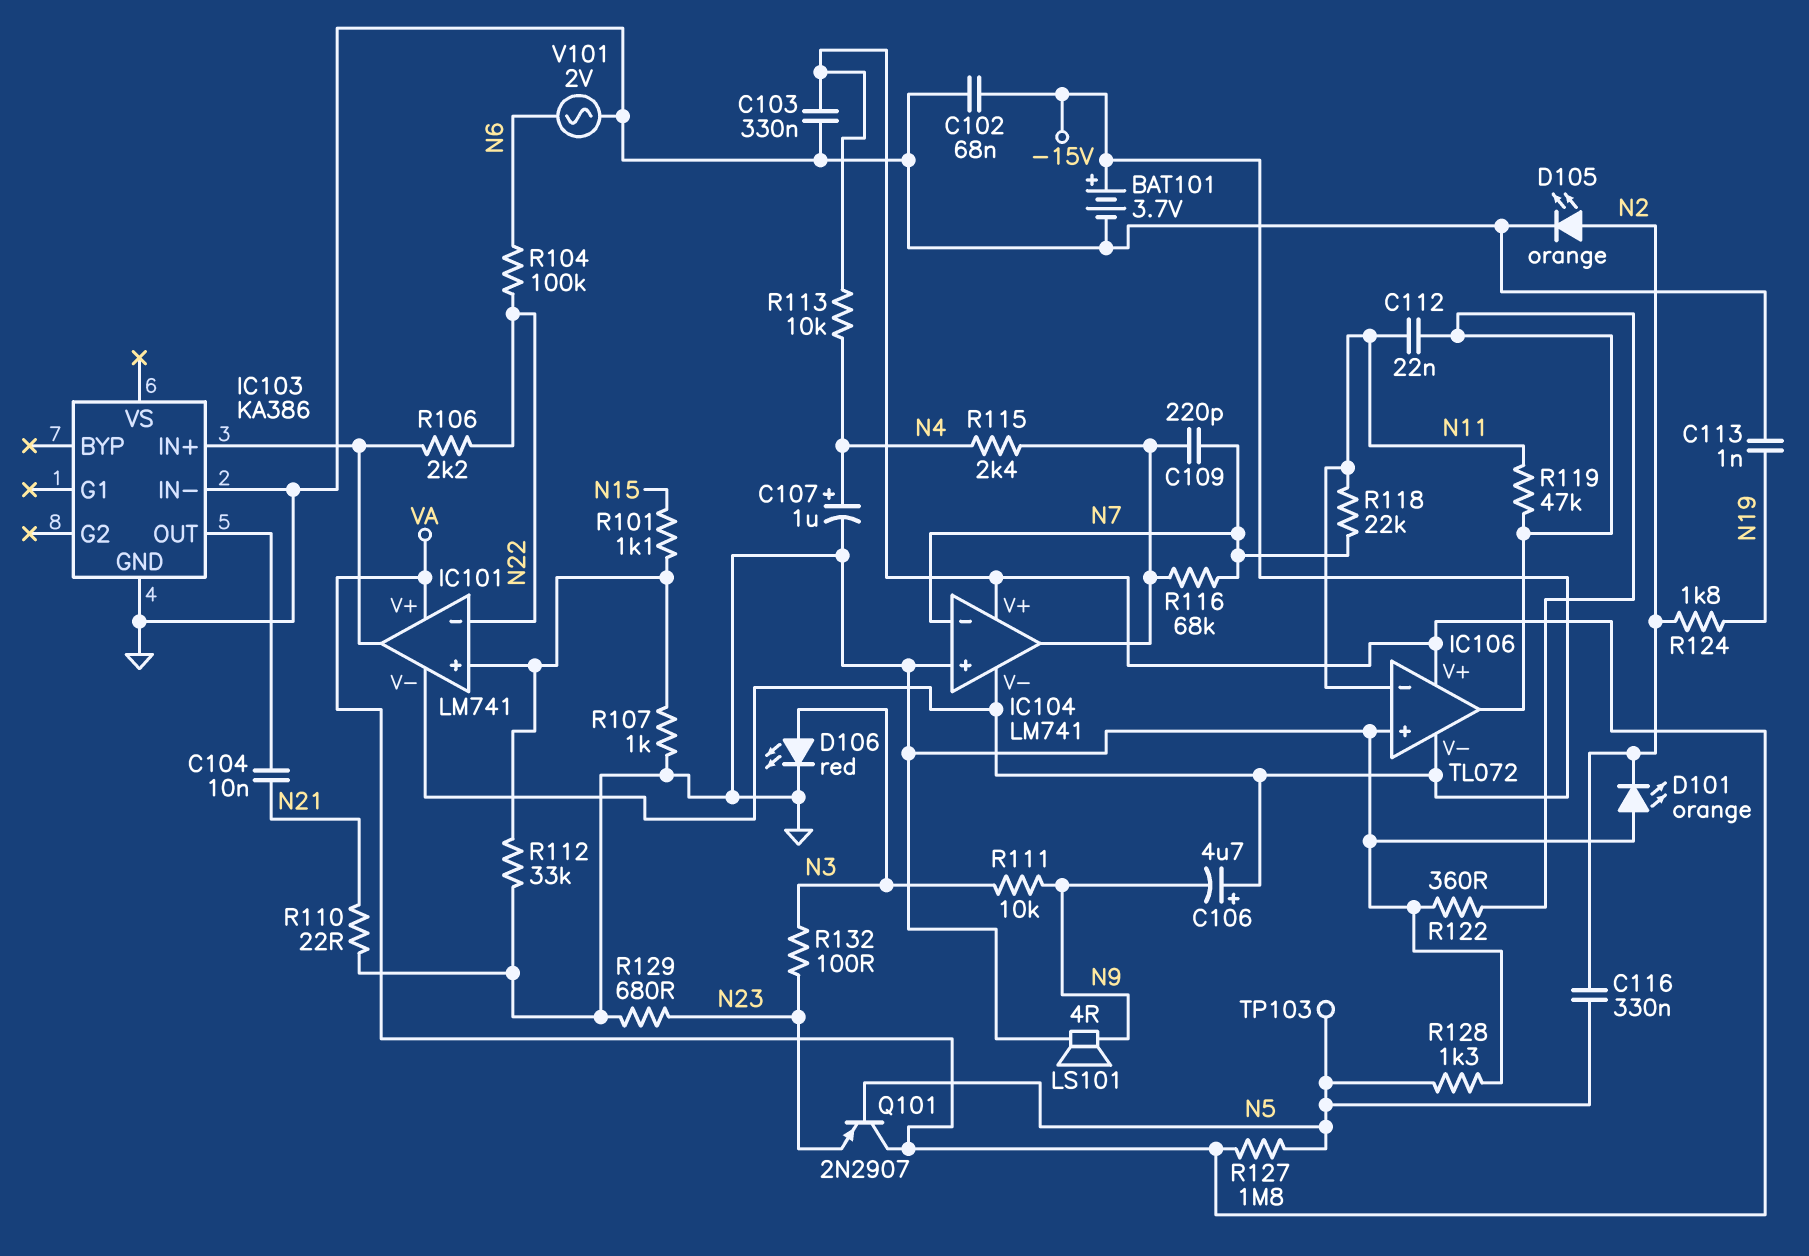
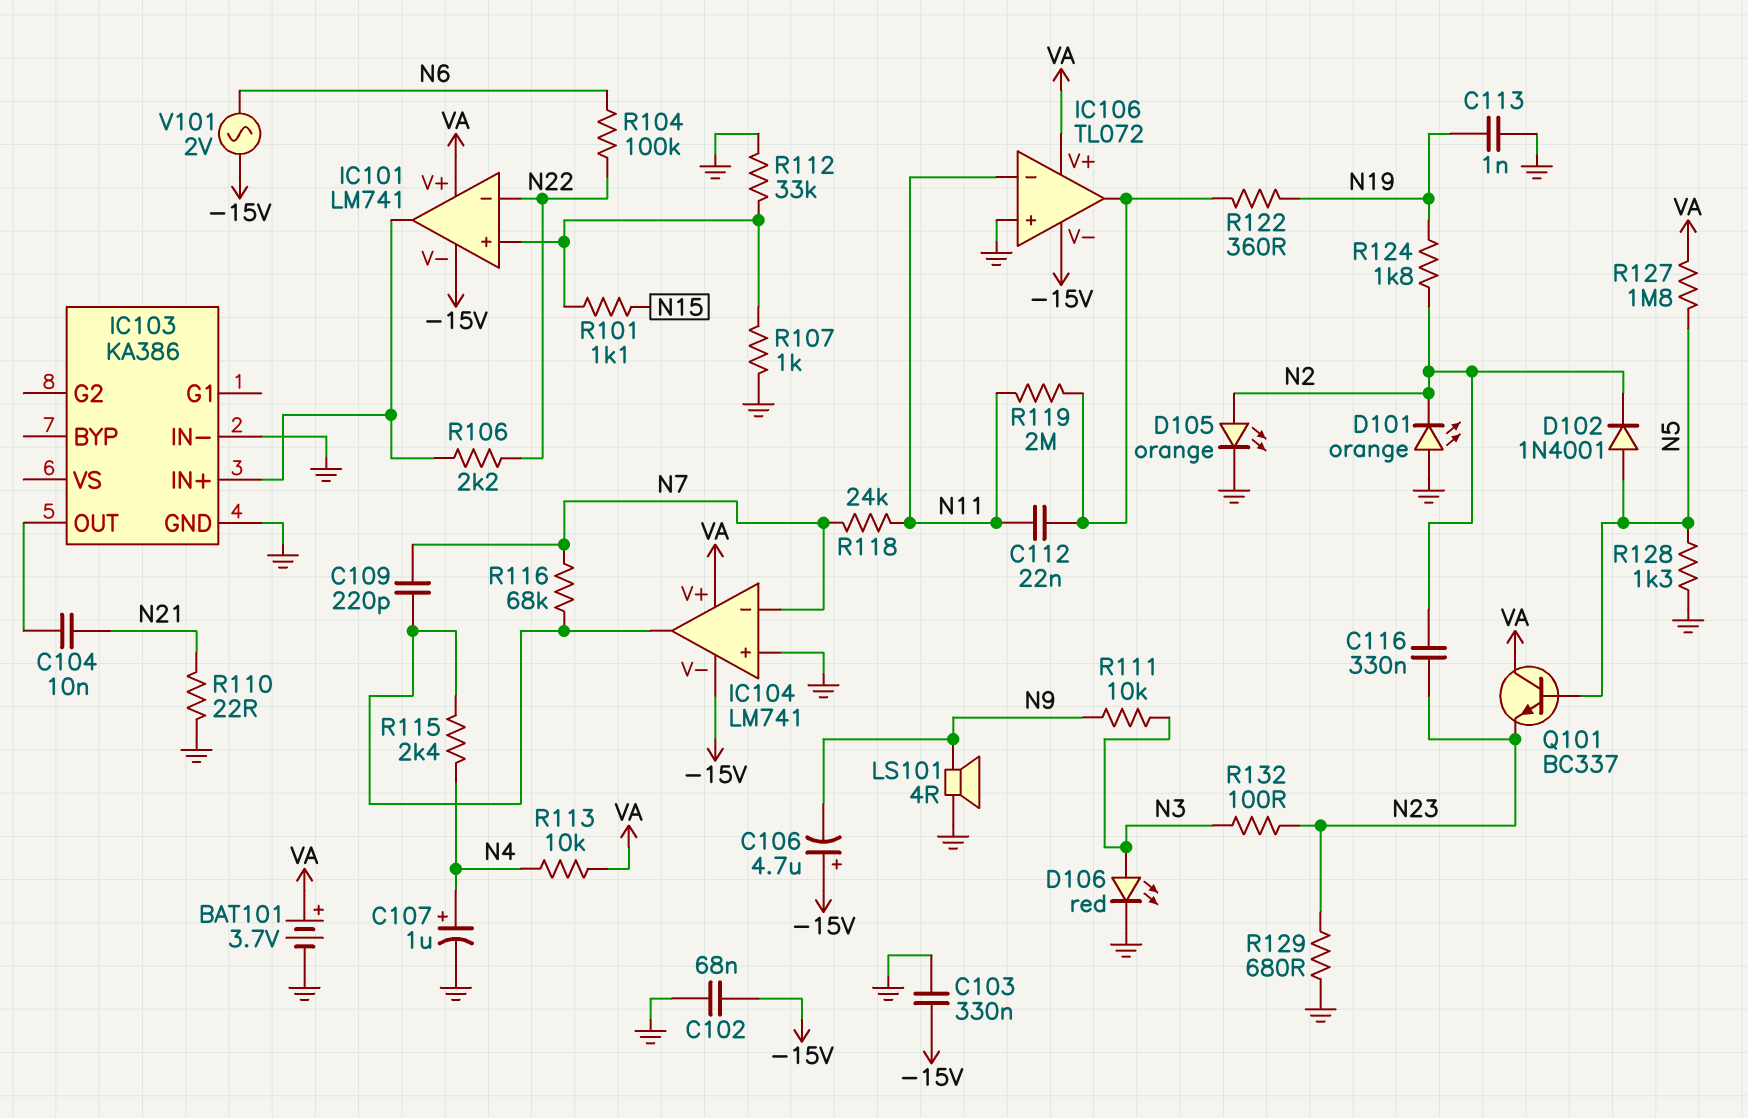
BAT101: 3.7V (plus -15V, minus GND) -> 3.7V (plus VA, minus GND)
C103: 330nF (GND, VA) -> 330nF (-15V, GND)
C116: 330nF (N2, N5) -> 330nF (N2, N23)
D102: none -> diode 1N4001 (A N5, K N2)
Q101: PNP 2N2907 (B N5, C VA, E N23) -> NPN BC337 (B N5, C VA, E N23)
R118: 22k (N7, N11) -> 24k (N7, N11)
R119: 47k (IC106/out, N11) -> 2M (IC106/out, N11)
R122: 360 (GND, IC106/out) -> 360 (IC106/out, N19)
TP103: test point (N5) -> none
V101: AC 2V (GND, N6) -> AC 2V (-15V, N6)

